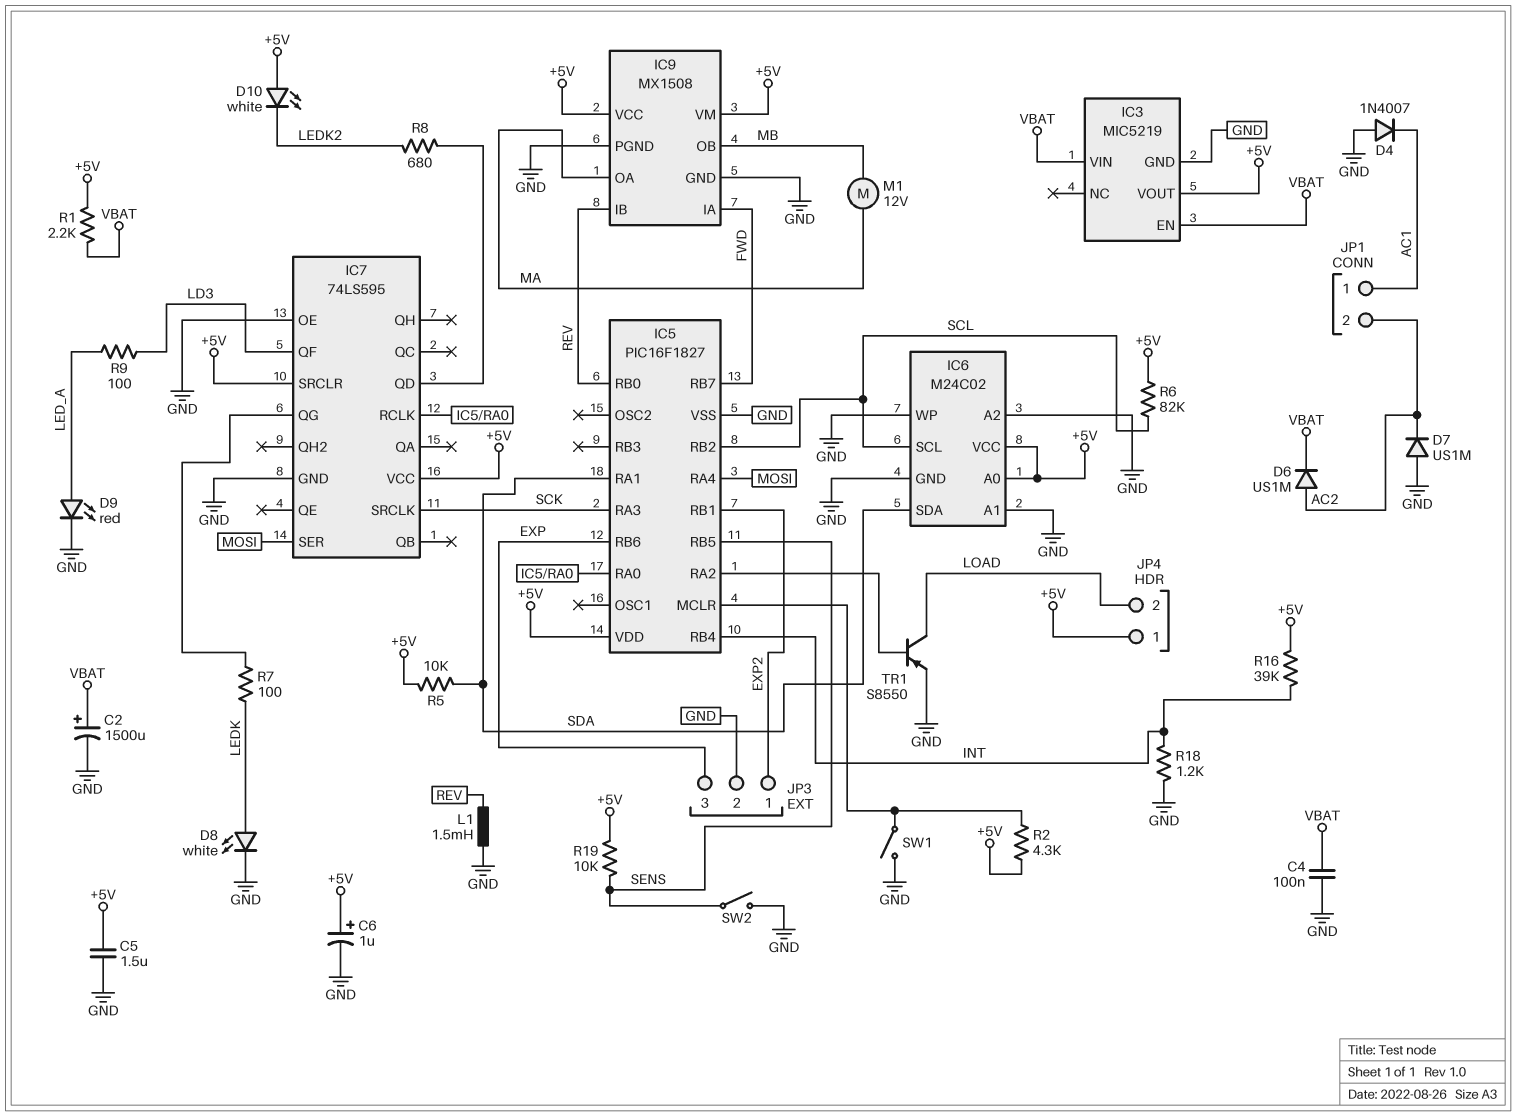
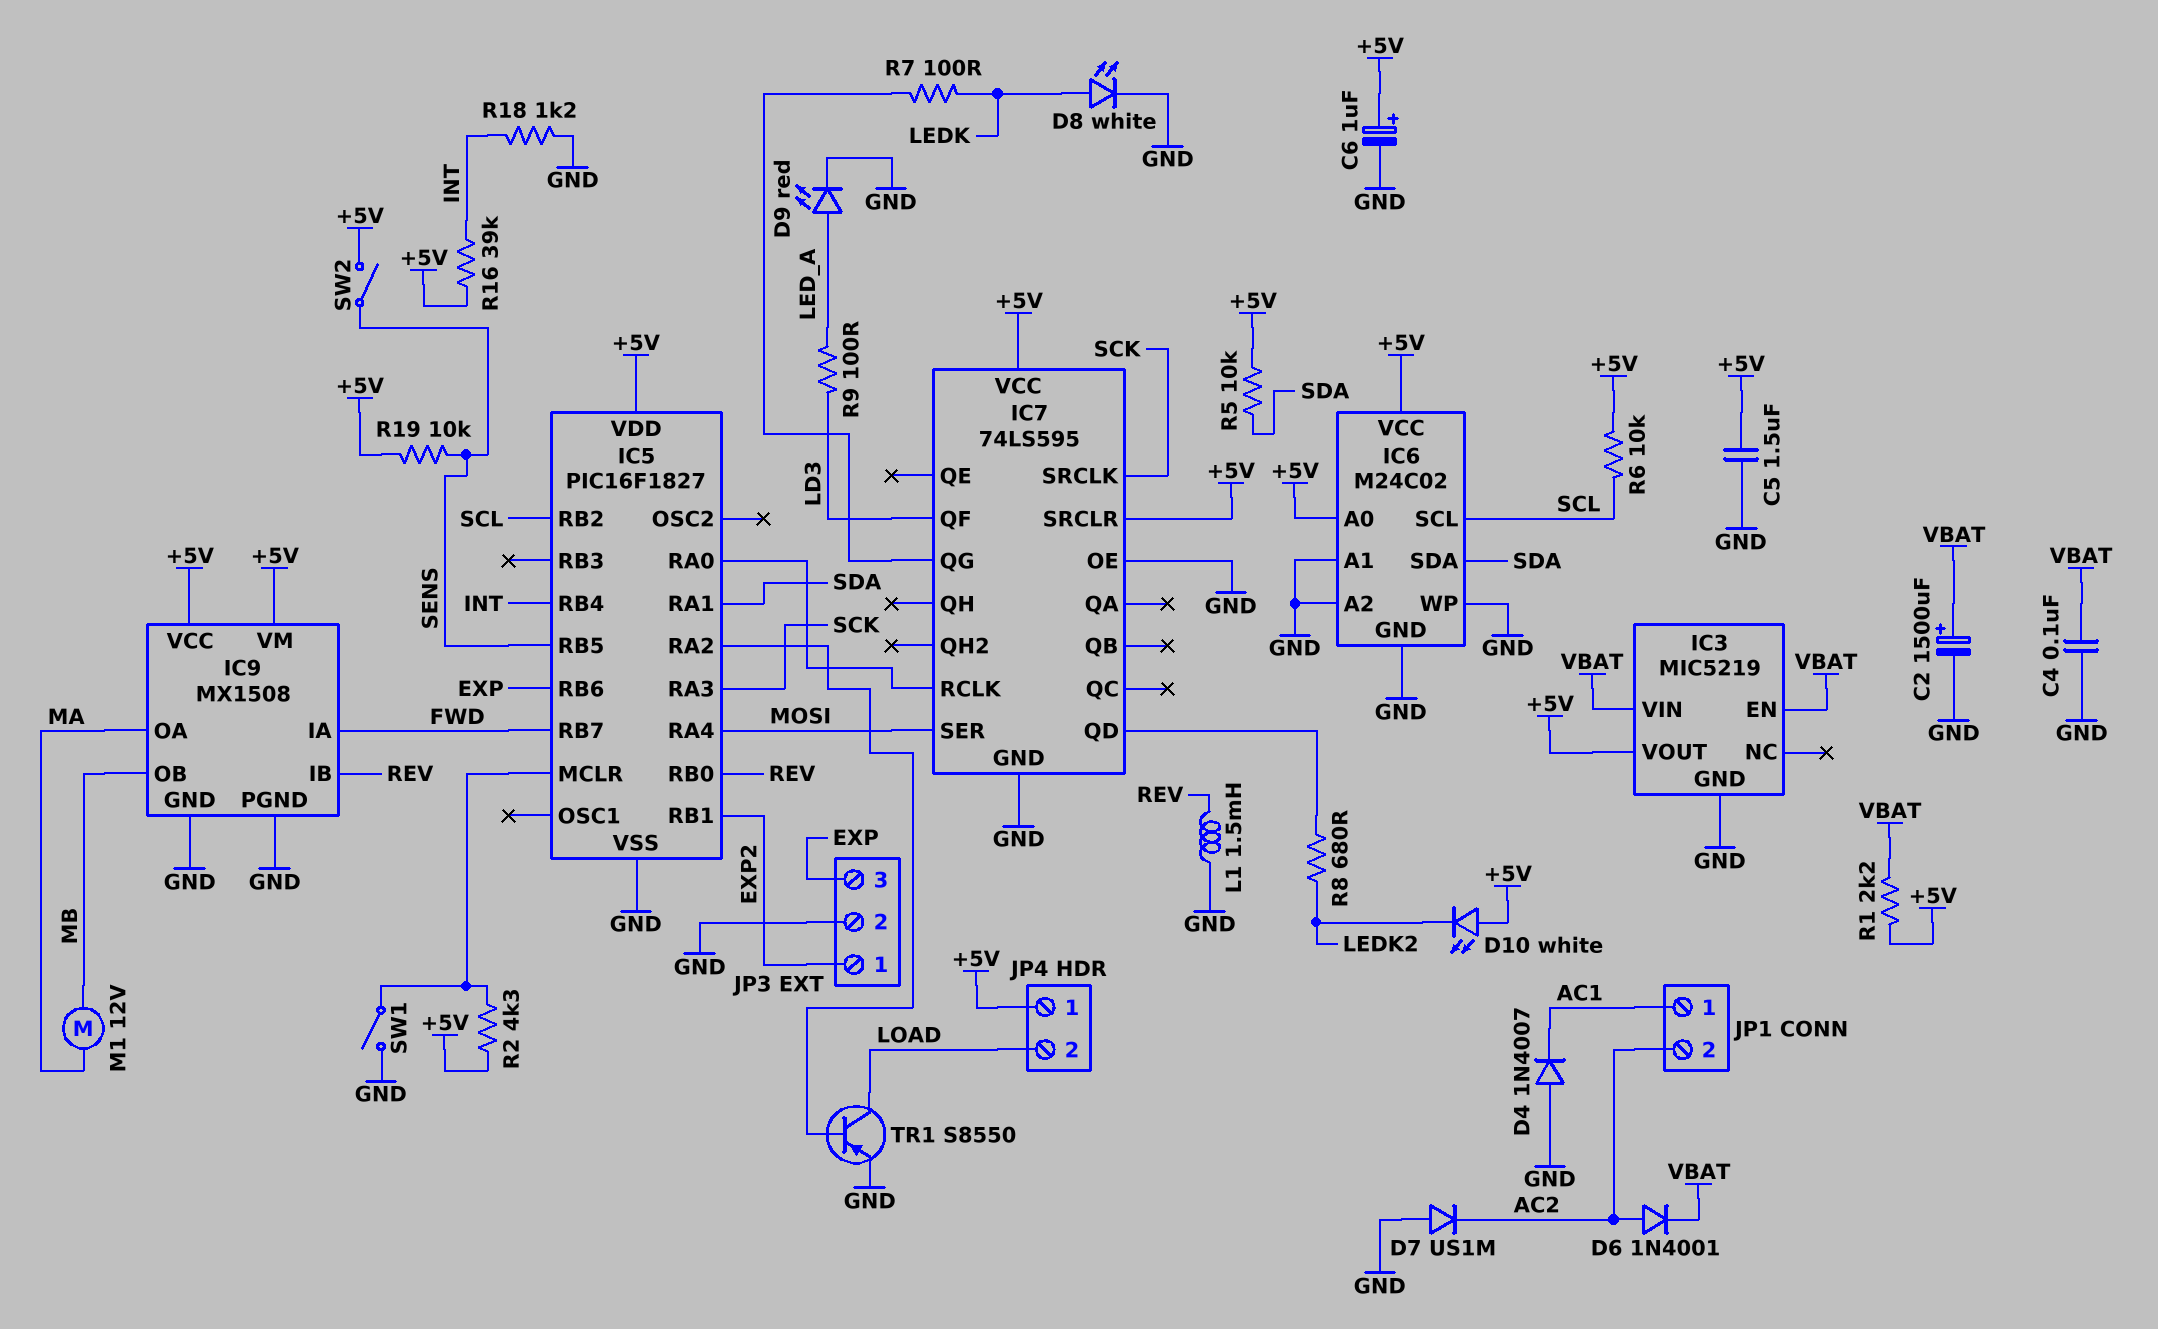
D6: diode US1M (A AC2, K VBAT) -> diode 1N4001 (A AC2, K VBAT)
R6: 82k (+5V, SCL) -> 10k (+5V, SCL)
SW2: switch (GND, SENS) -> switch (+5V, SENS)

